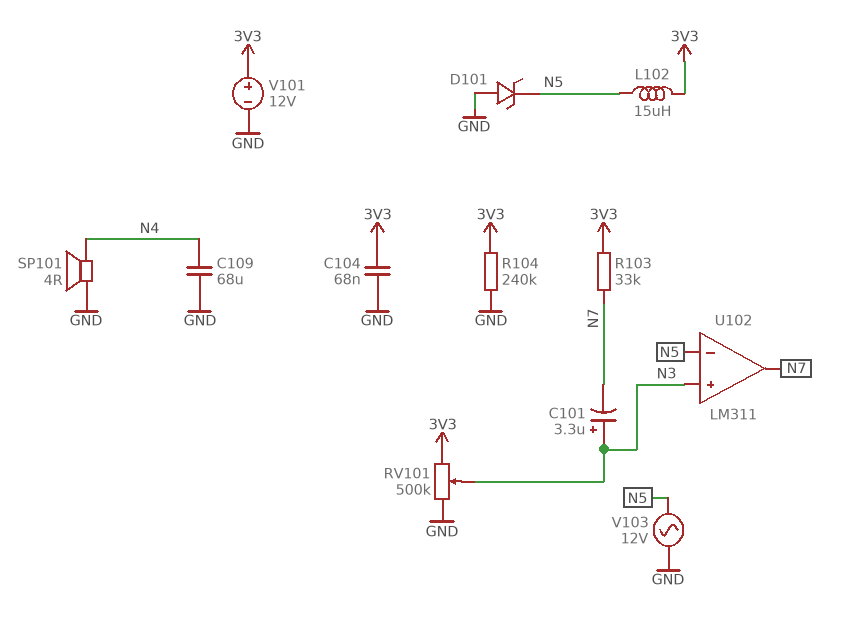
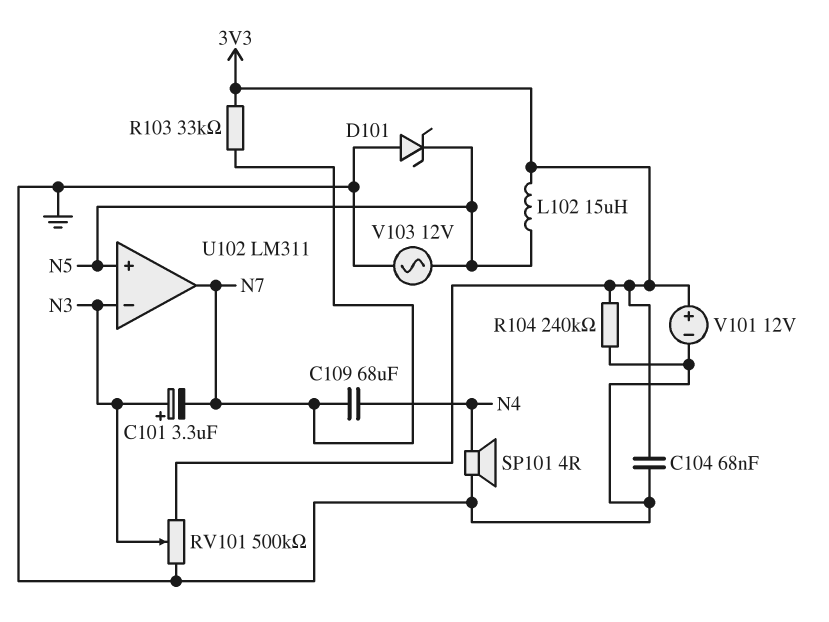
C109: 68uF (GND, N4) -> 68uF (N4, N7)
U102 pin in+: N3 -> N5
U102 pin in-: N5 -> N3

